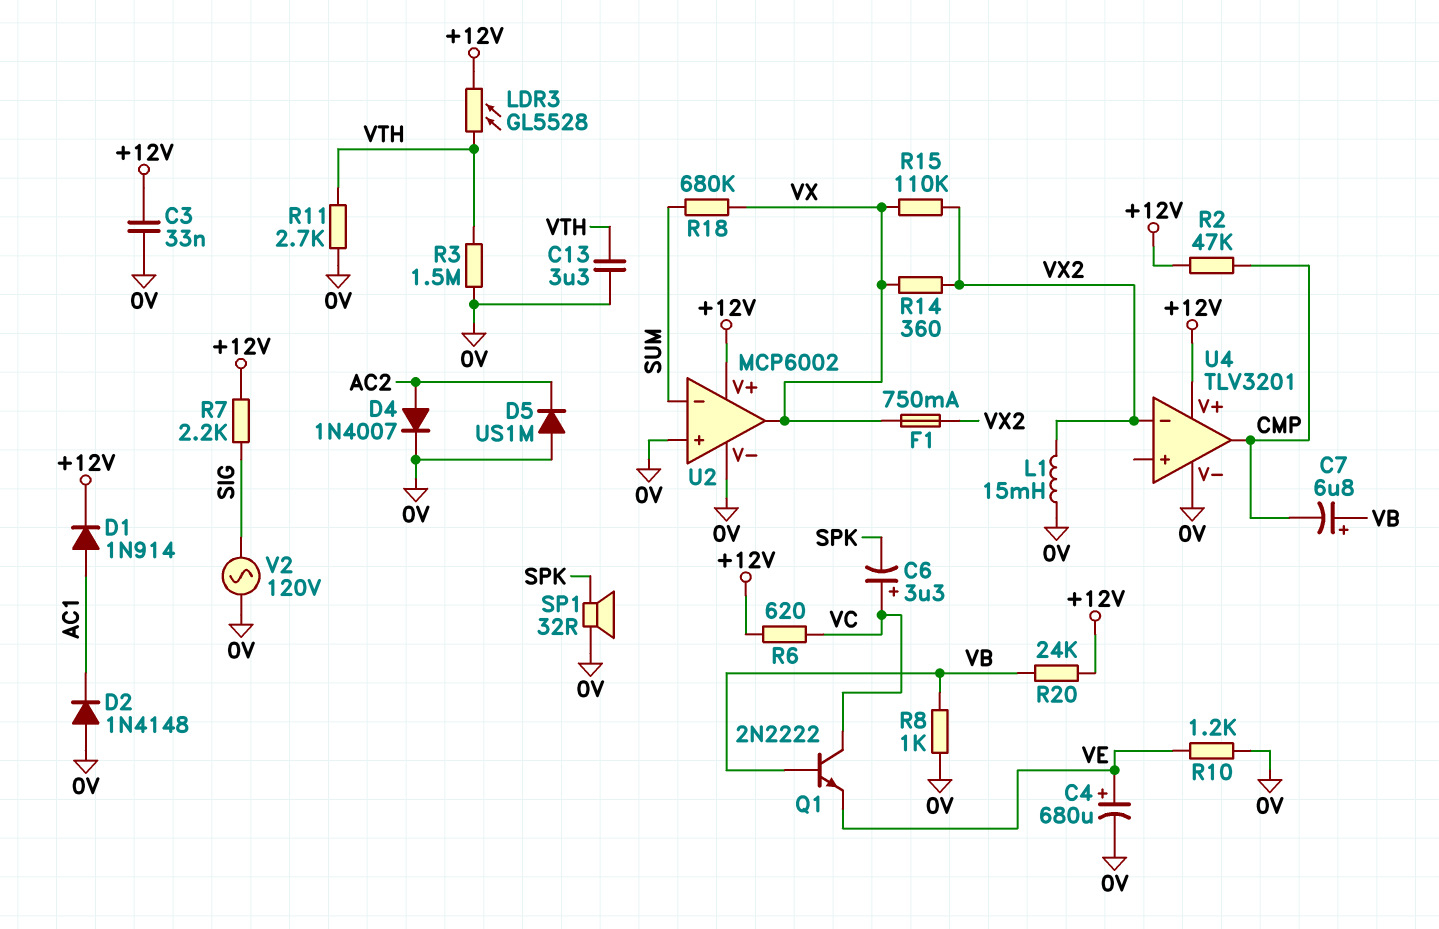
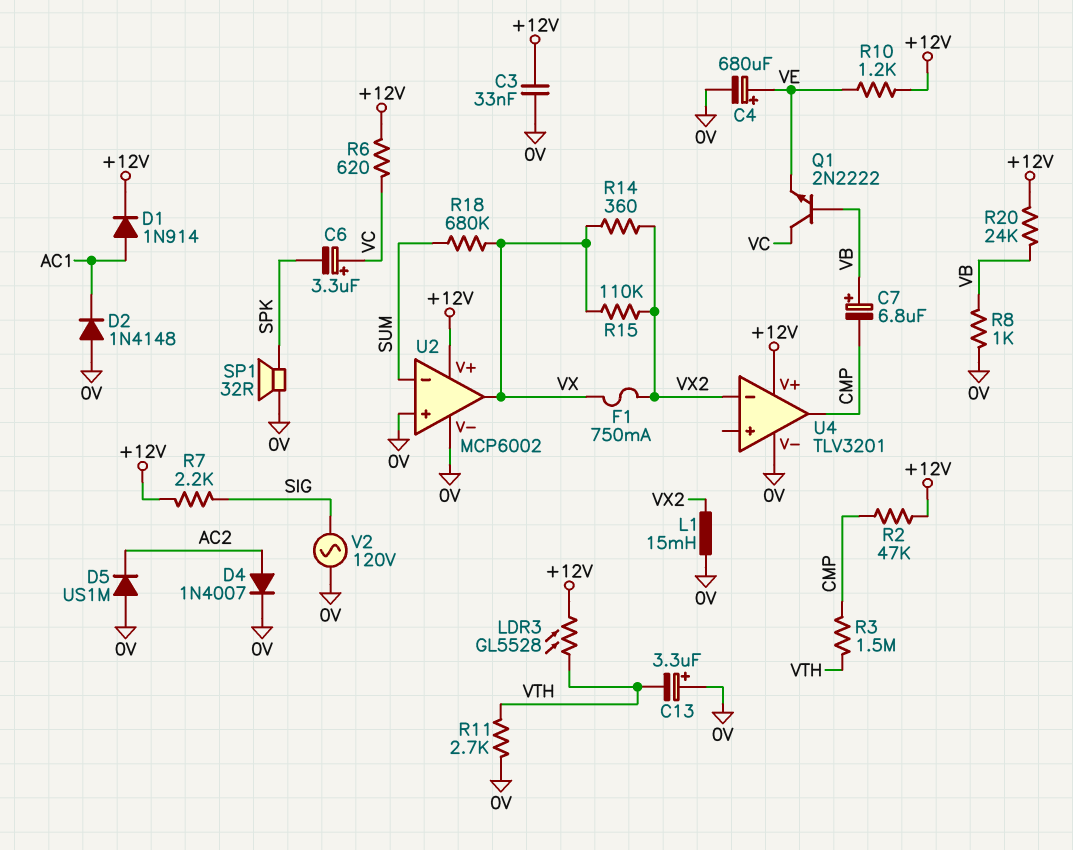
C13: 3.3uF (0V, VTH) -> 3.3uF (plus 0V, minus VTH)
R3: 1.5M (0V, VTH) -> 1.5M (CMP, VTH)
R10: 1.2k (0V, VE) -> 1.2k (+12V, VE)

